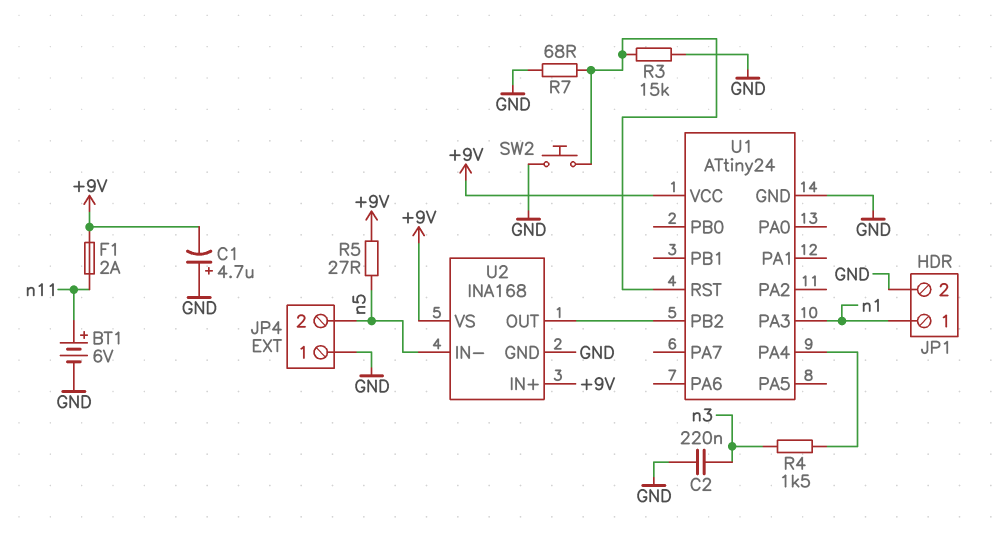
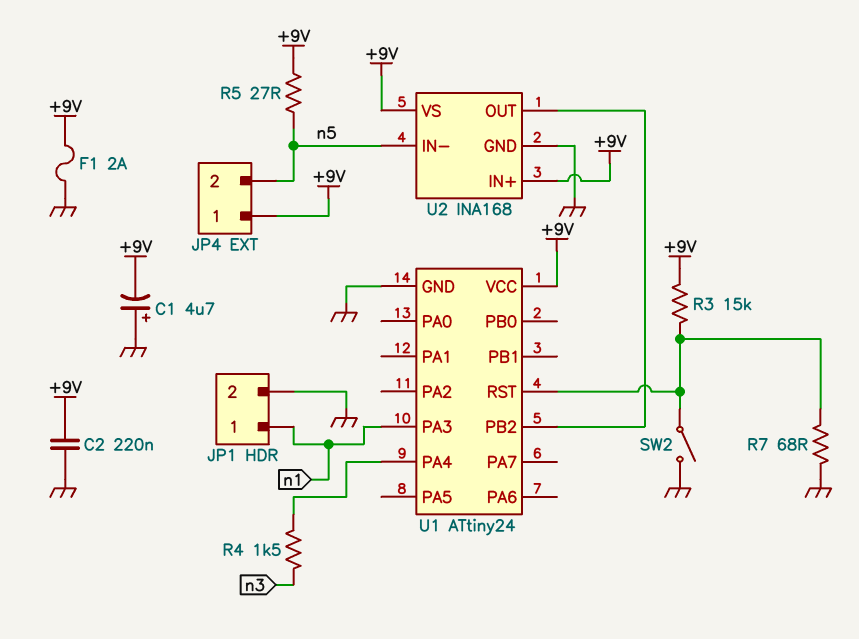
BT1: 6V (plus n11, minus GND) -> none
C2: 220nF (GND, n3) -> 220nF (+9V, GND)
F1: 2A (+9V, n11) -> 2A (+9V, GND)
JP4 pin 1: GND -> +9V
R3: 15k (GND, U1/RST) -> 15k (+9V, U1/RST)
SW2: button (GND, U1/RST) -> switch (GND, U1/RST)

